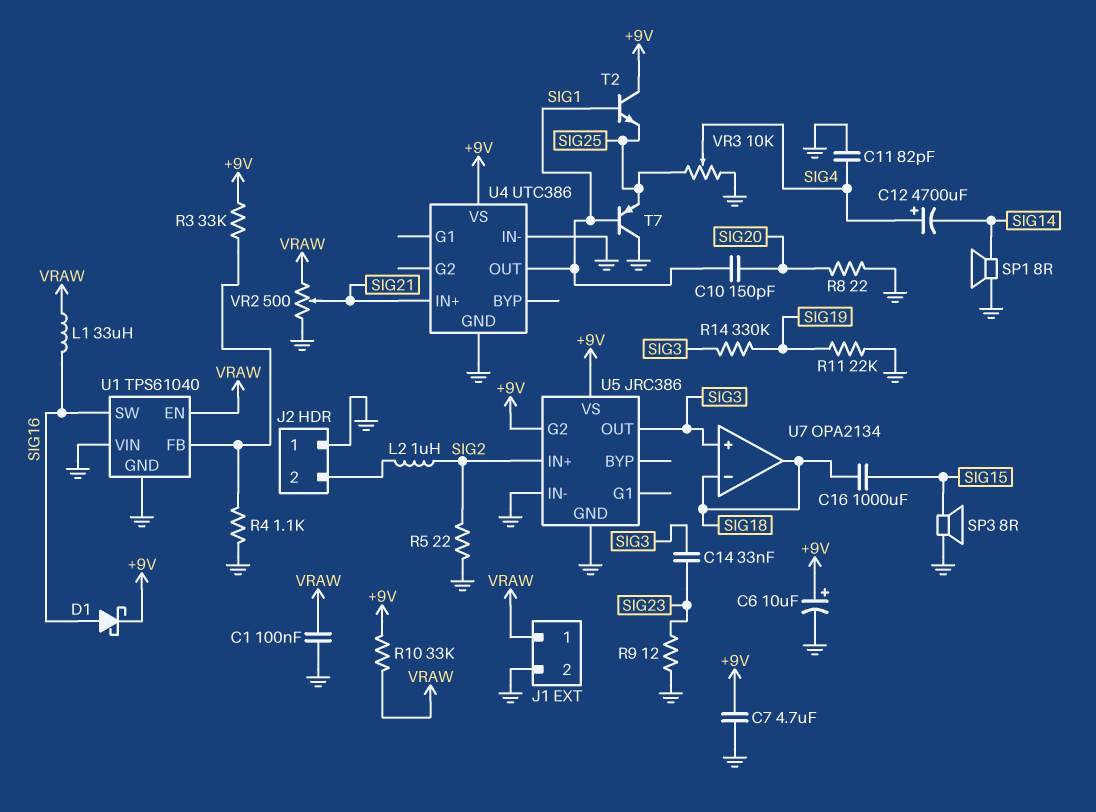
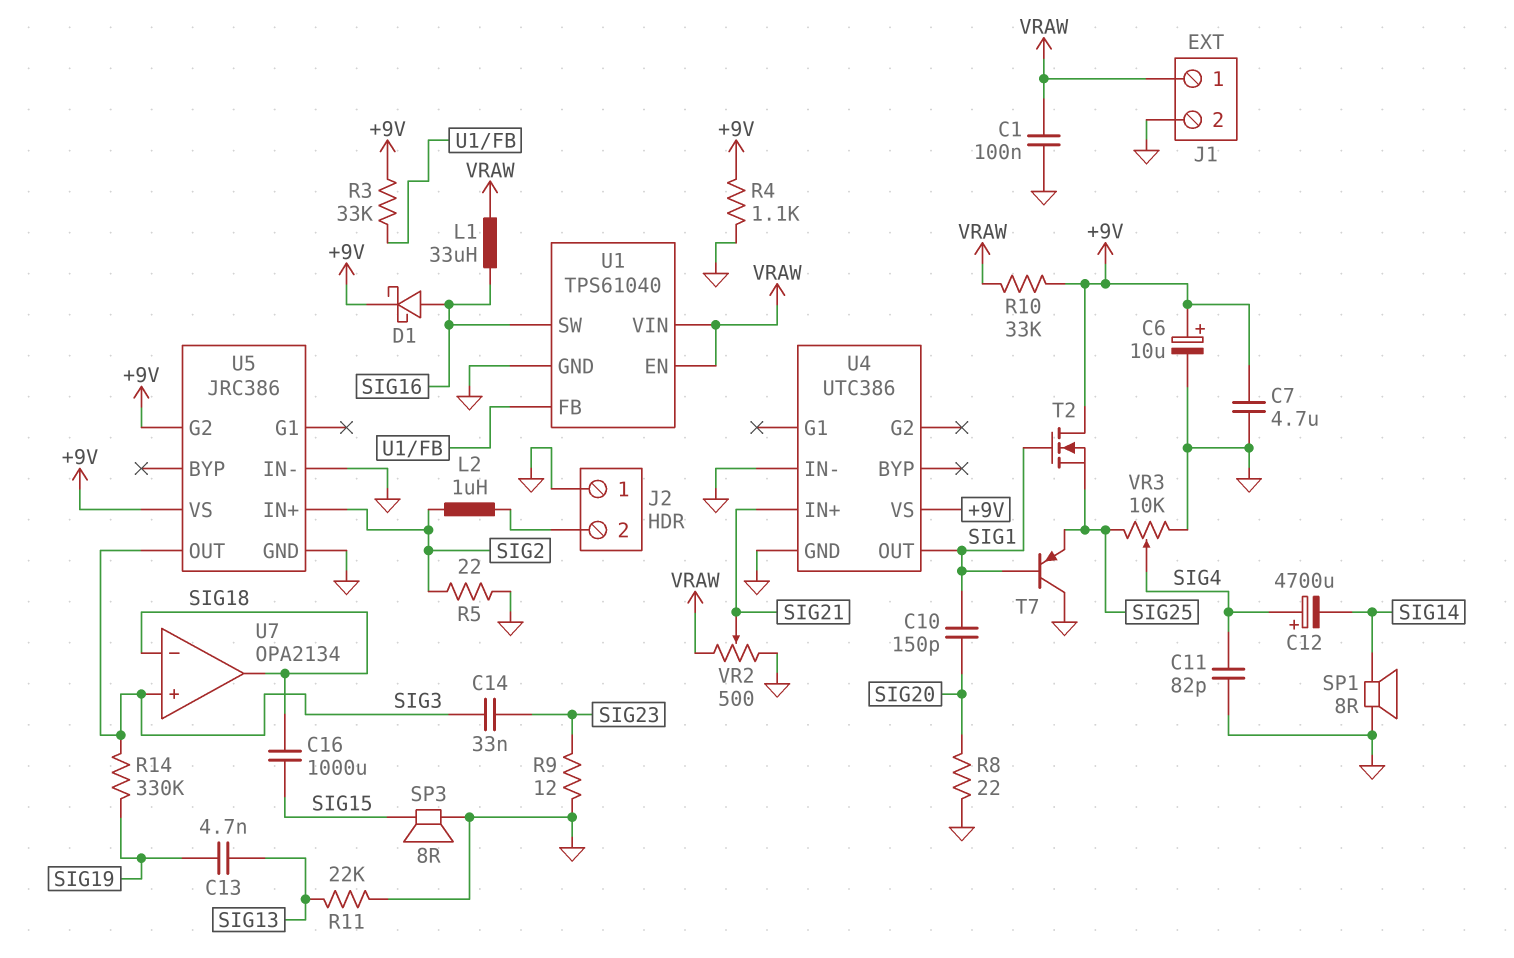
C13: none -> 4.7nF (SIG13, SIG19)
R4: 1.1k (GND, U1/FB) -> 1.1k (+9V, GND)
R11: 22k (GND, SIG19) -> 22k (GND, SIG13)
T2: NPN (B SIG1, C +9V, E SIG25) -> NMOS (G SIG1, D +9V, S SIG25)
U1 pin VIN: GND -> VRAW

